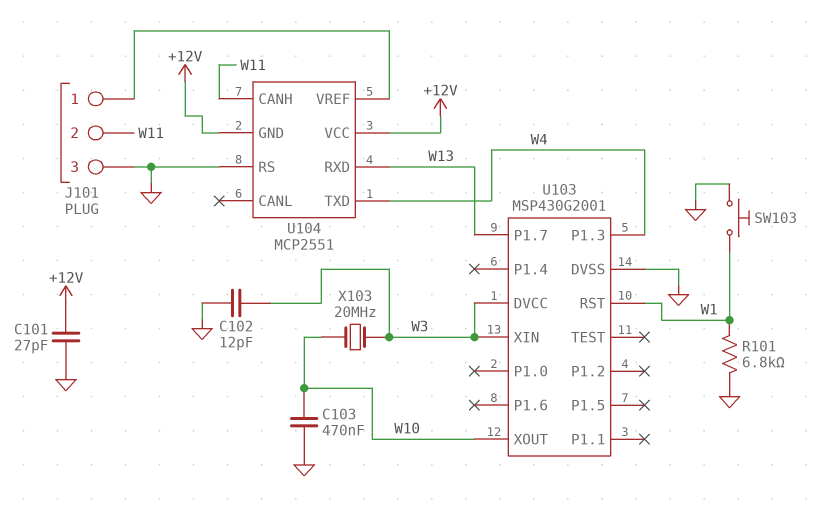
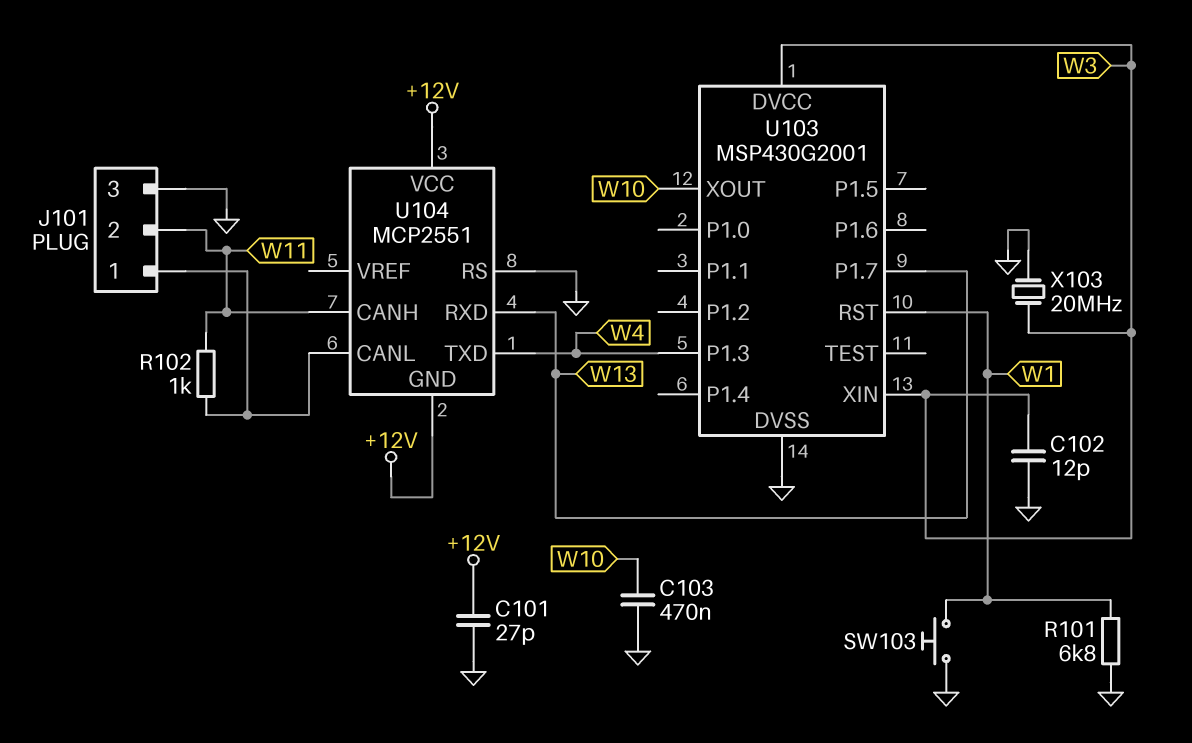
R102: none -> 1k (J101/1, W11)
U104 pin CANL: none -> J101/1
U104 pin VREF: J101/1 -> none
X103: 20MHz (W3, W10) -> 20MHz (GND, W3)

